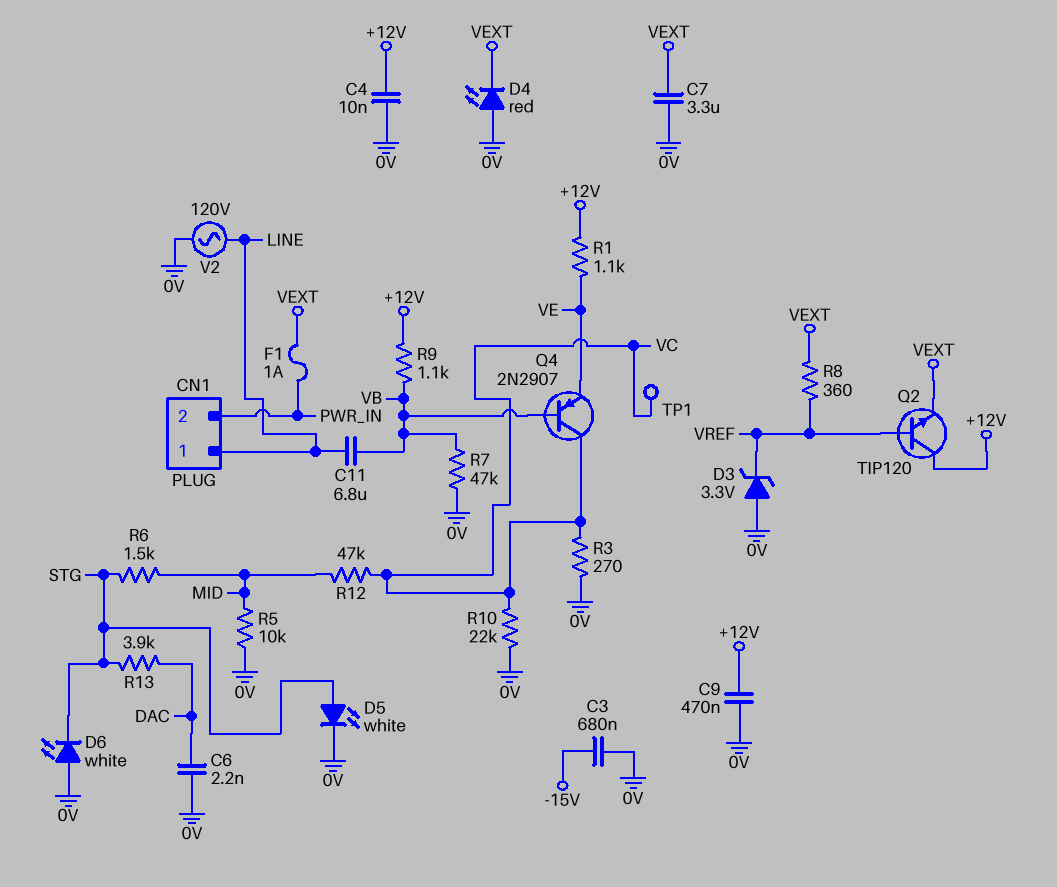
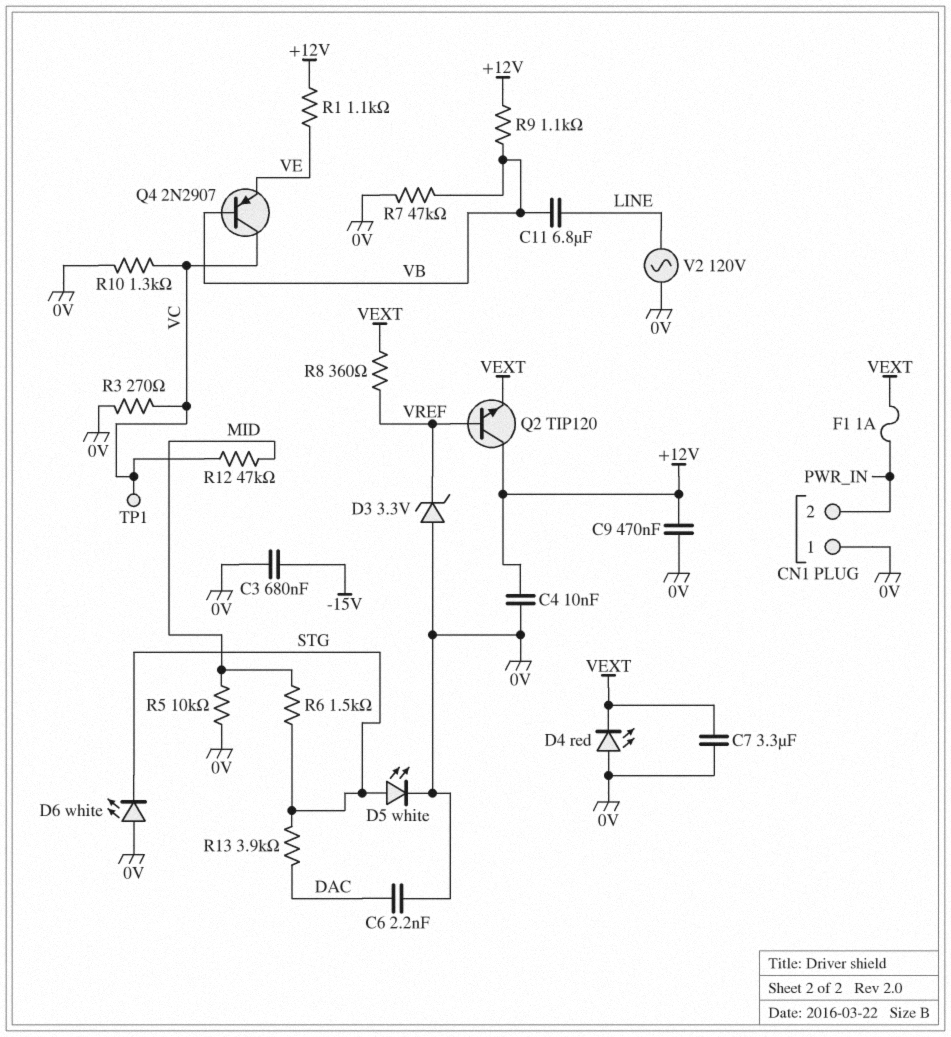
CN1 pin 1: LINE -> 0V
R10: 22k (0V, VC) -> 1.3k (0V, VC)

